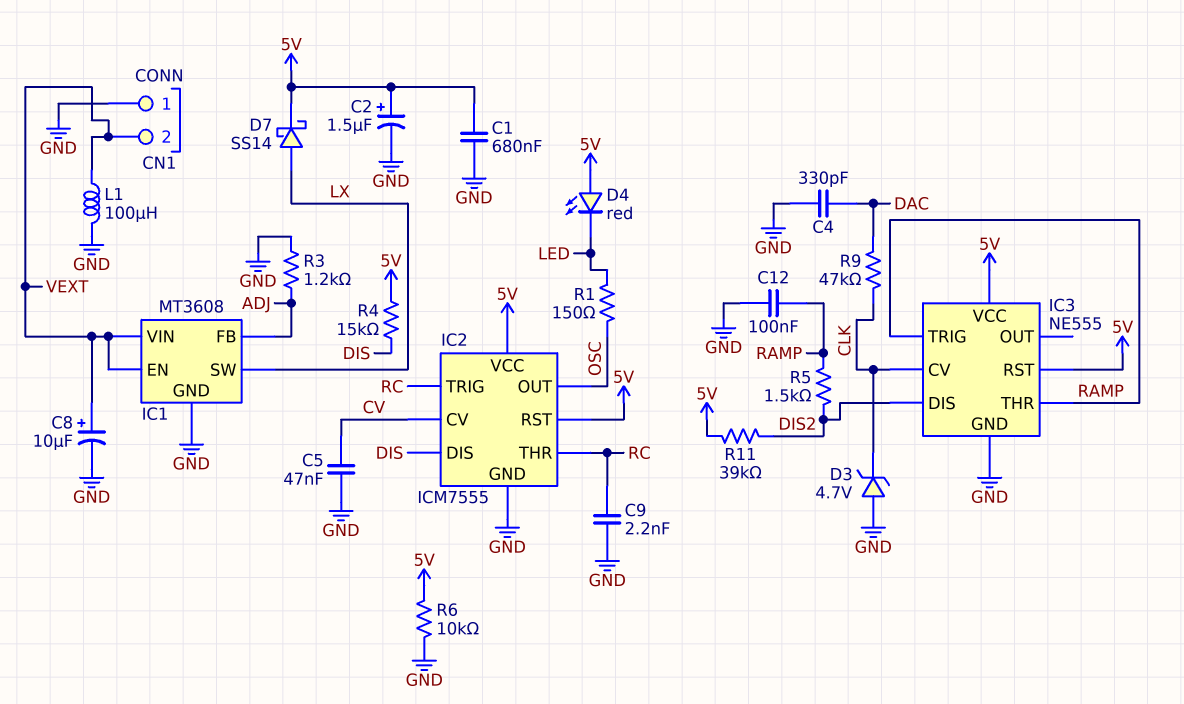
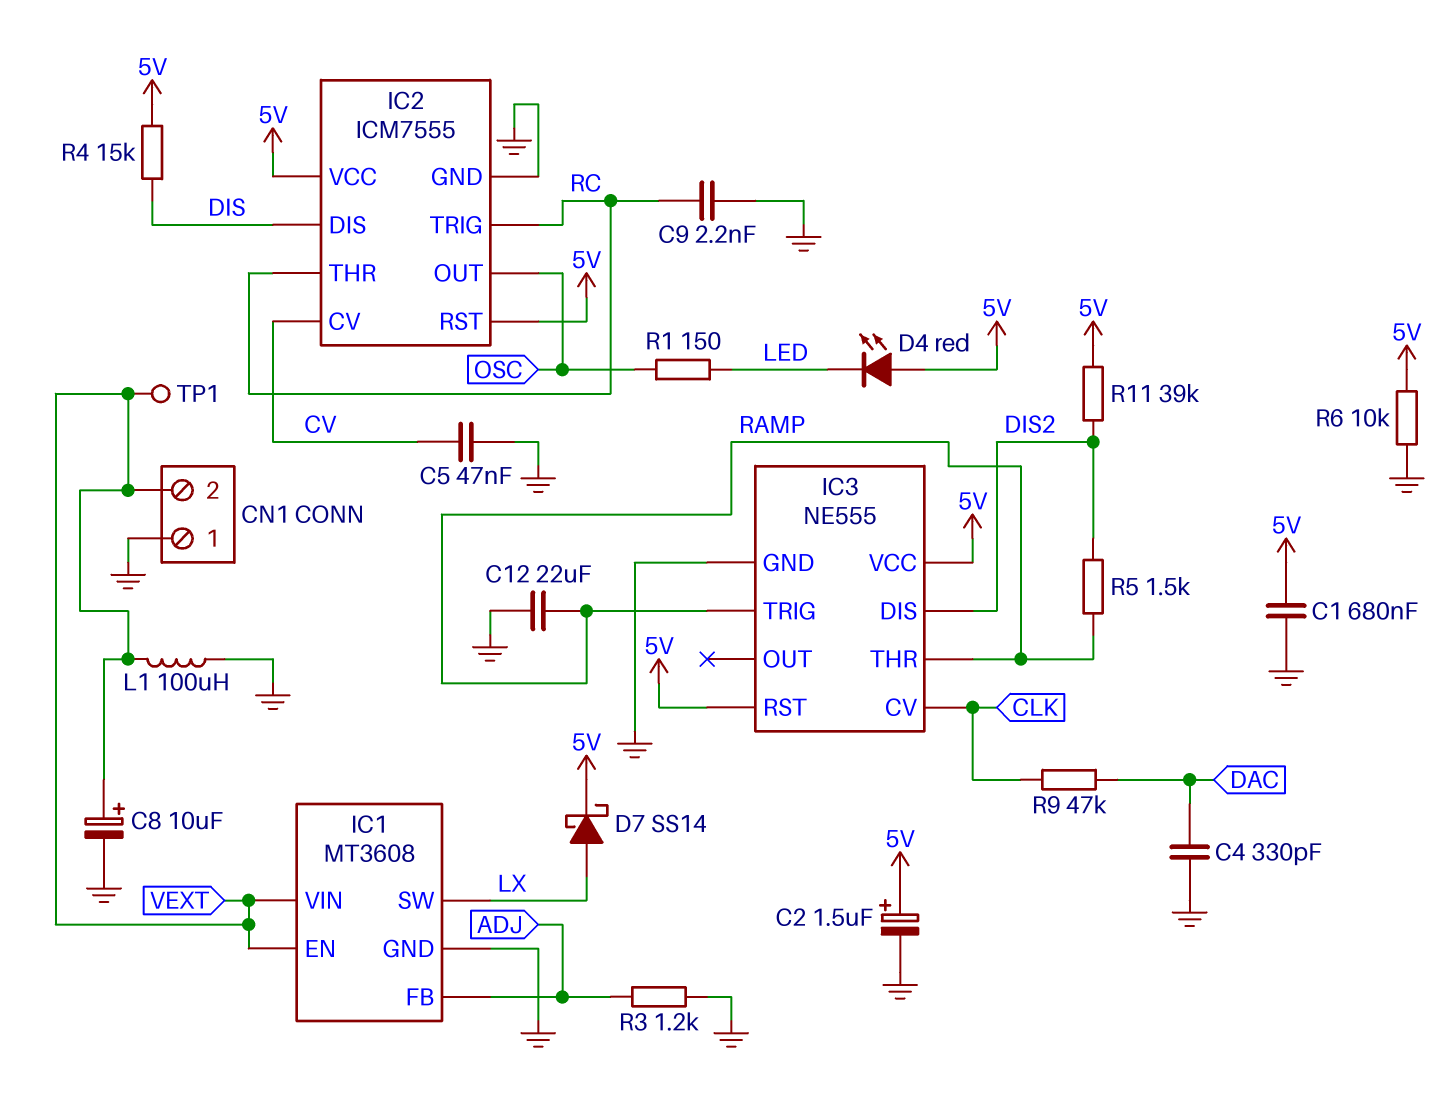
C12: 100nF (GND, RAMP) -> 22uF (GND, RAMP)
D3: zener 4.7V (A GND, K CLK) -> none
TP1: none -> test point (VEXT)

